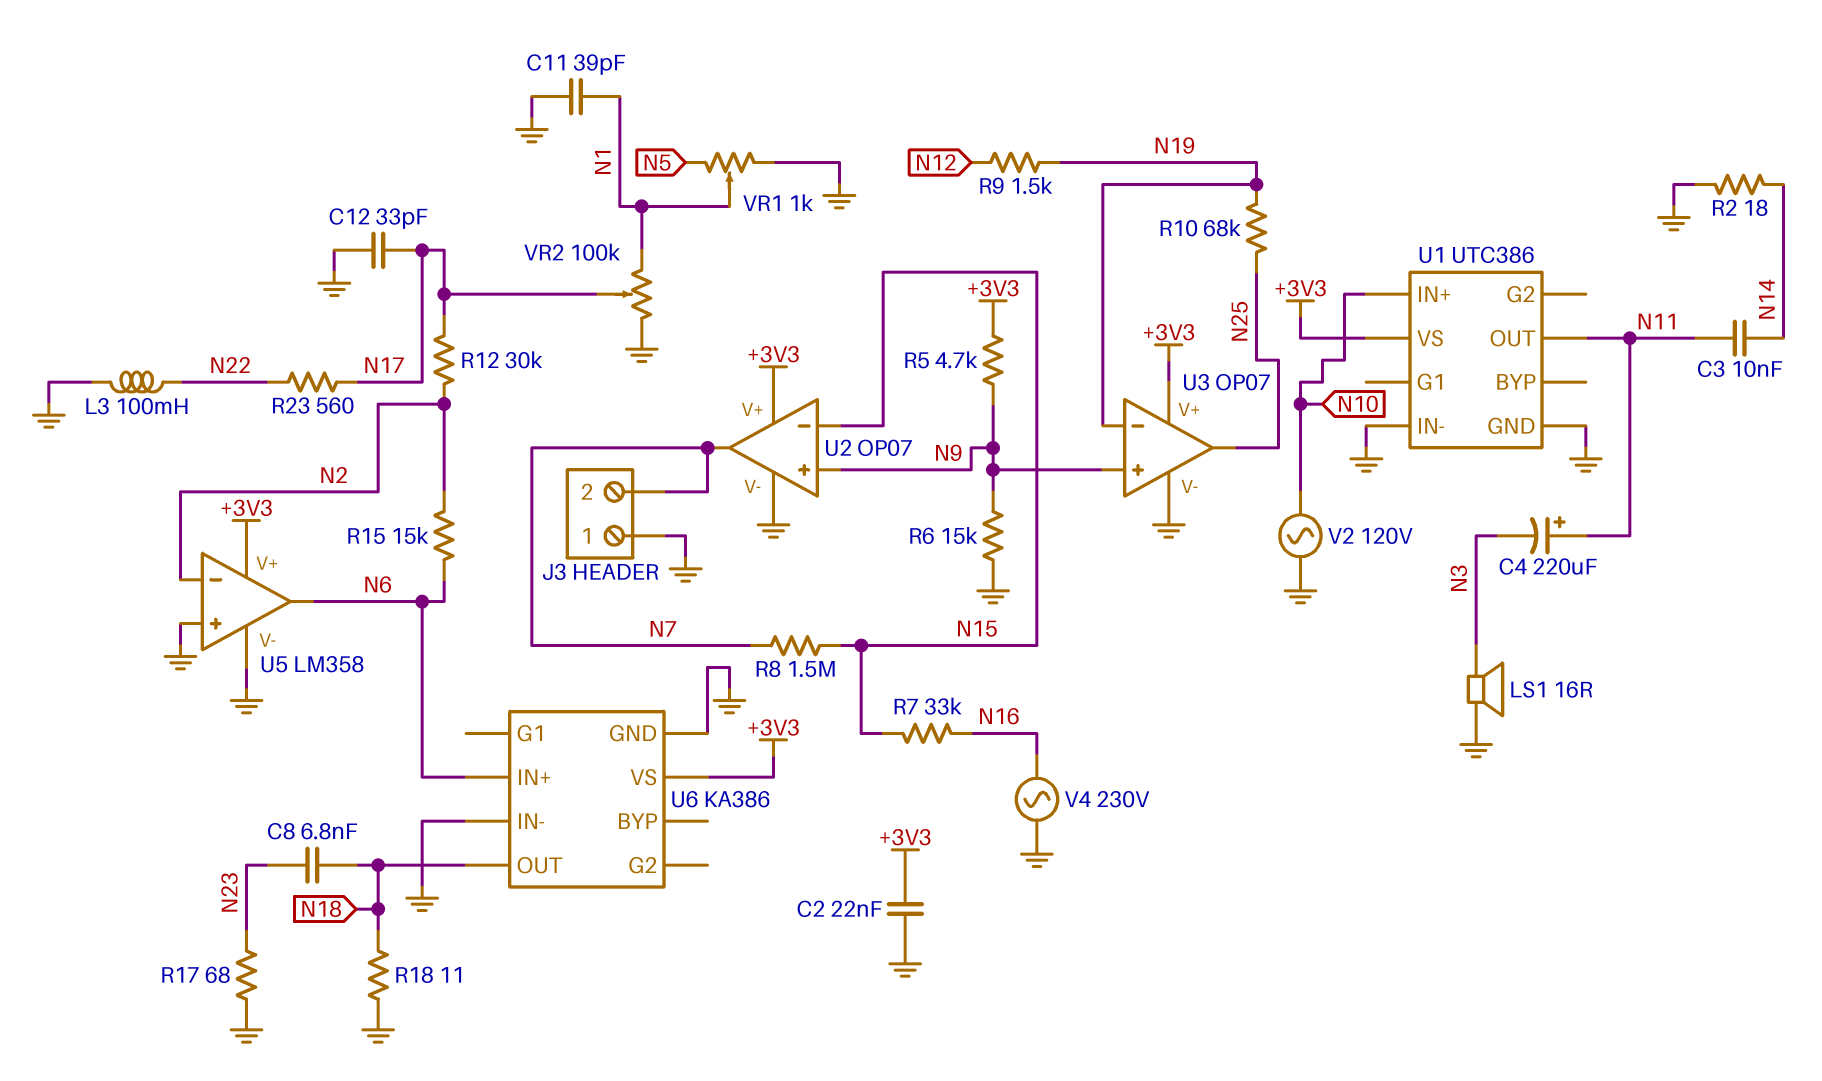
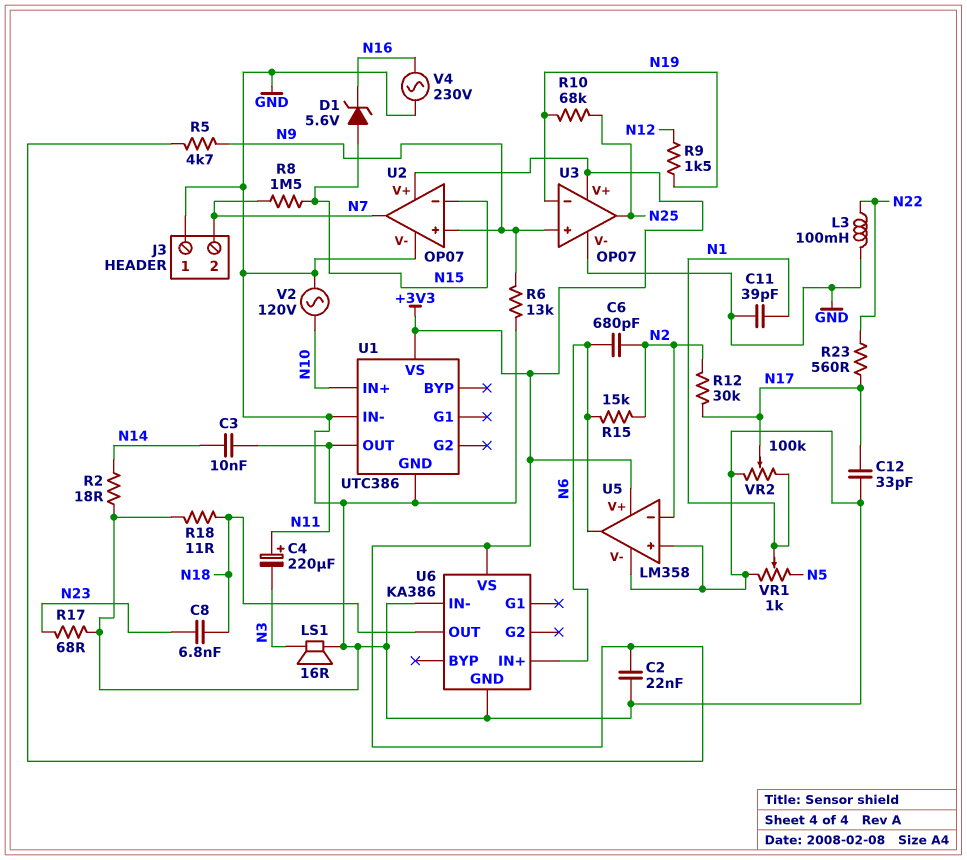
C6: none -> 680pF (N2, N6)
D1: none -> zener 5.6V (A N15, K N16)
R6: 15k (GND, N9) -> 13k (GND, N9)
R7: 33k (N15, N16) -> none

